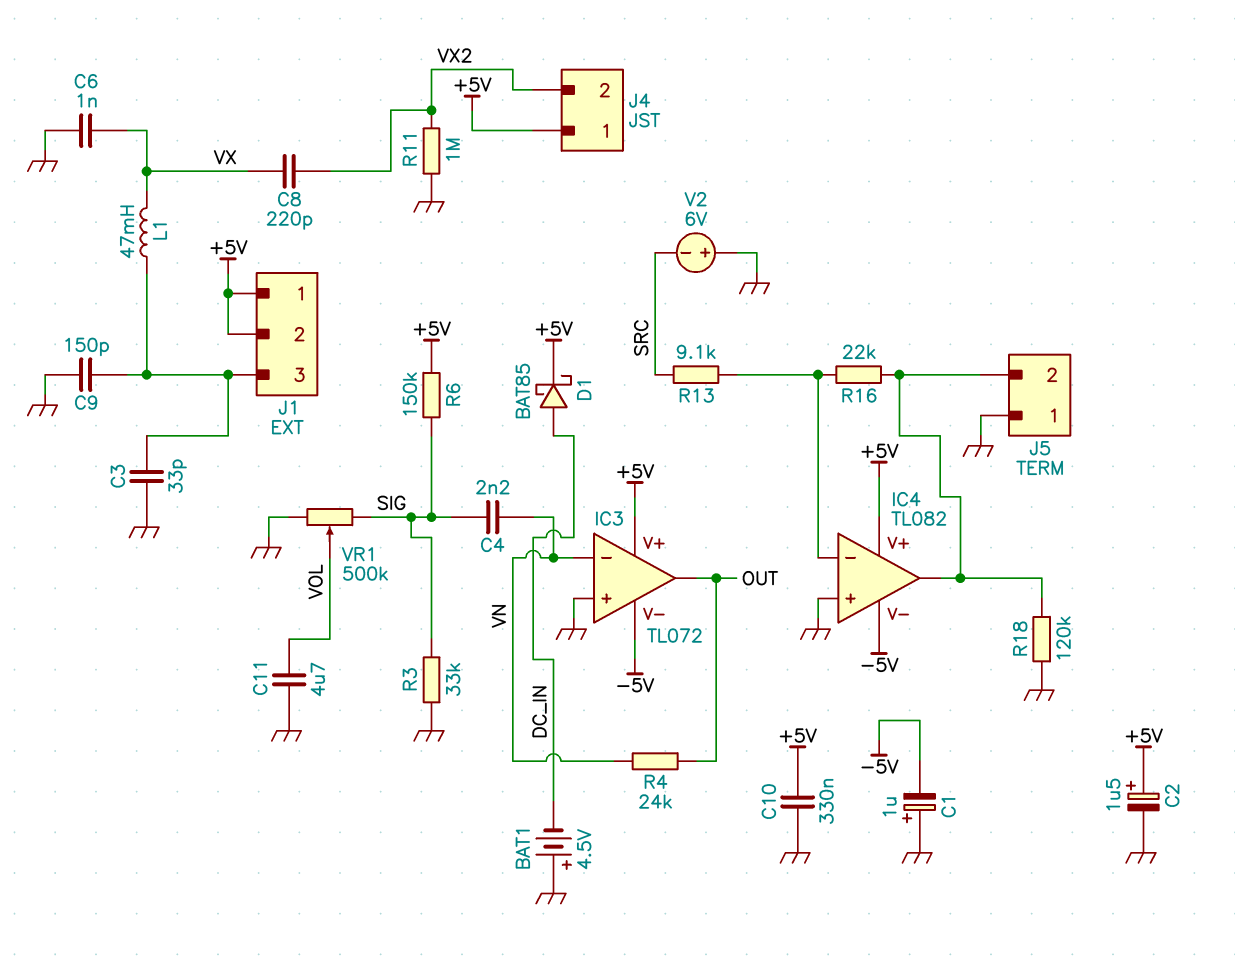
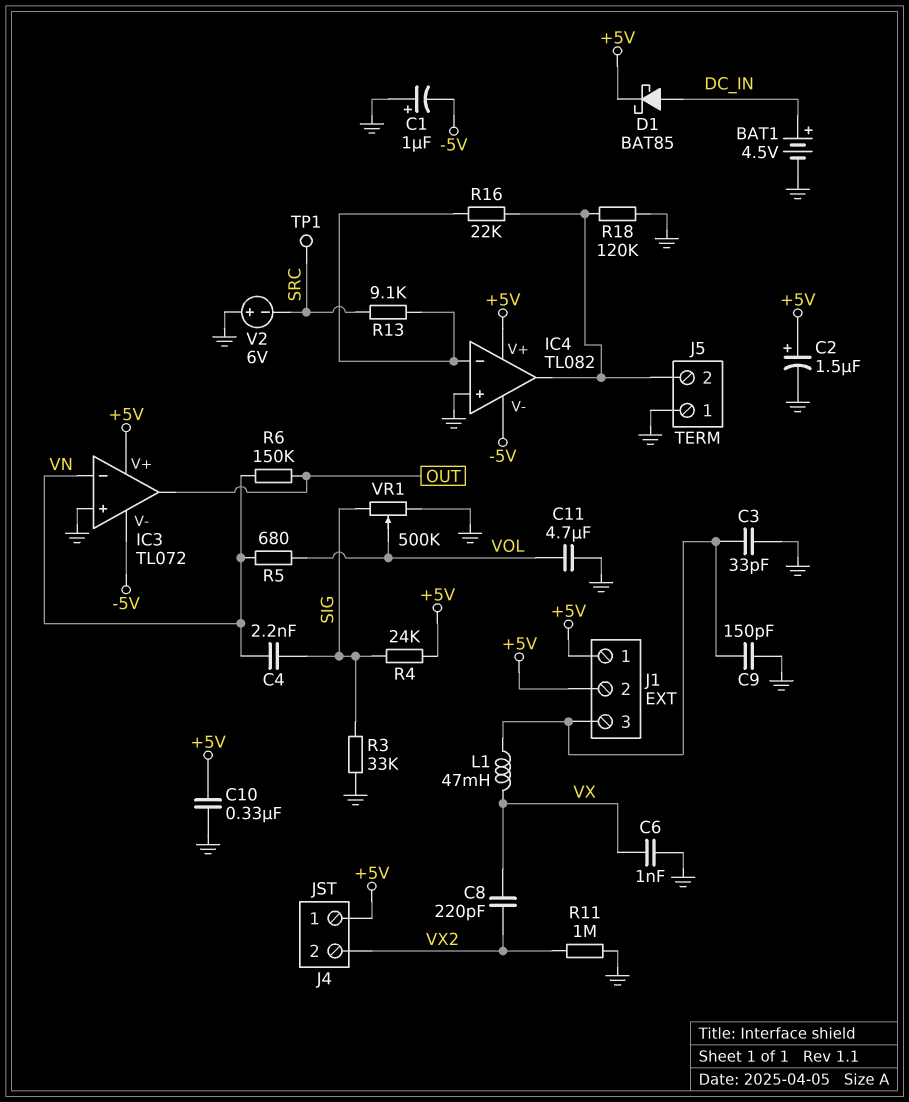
BAT1: 4.5V (plus GND, minus DC_IN) -> 4.5V (plus DC_IN, minus GND)
R4: 24k (OUT, VN) -> 24k (+5V, SIG)
R5: none -> 680 (VN, VOL)
R6: 150k (+5V, SIG) -> 150k (OUT, VN)
TP1: none -> test point (SRC)

